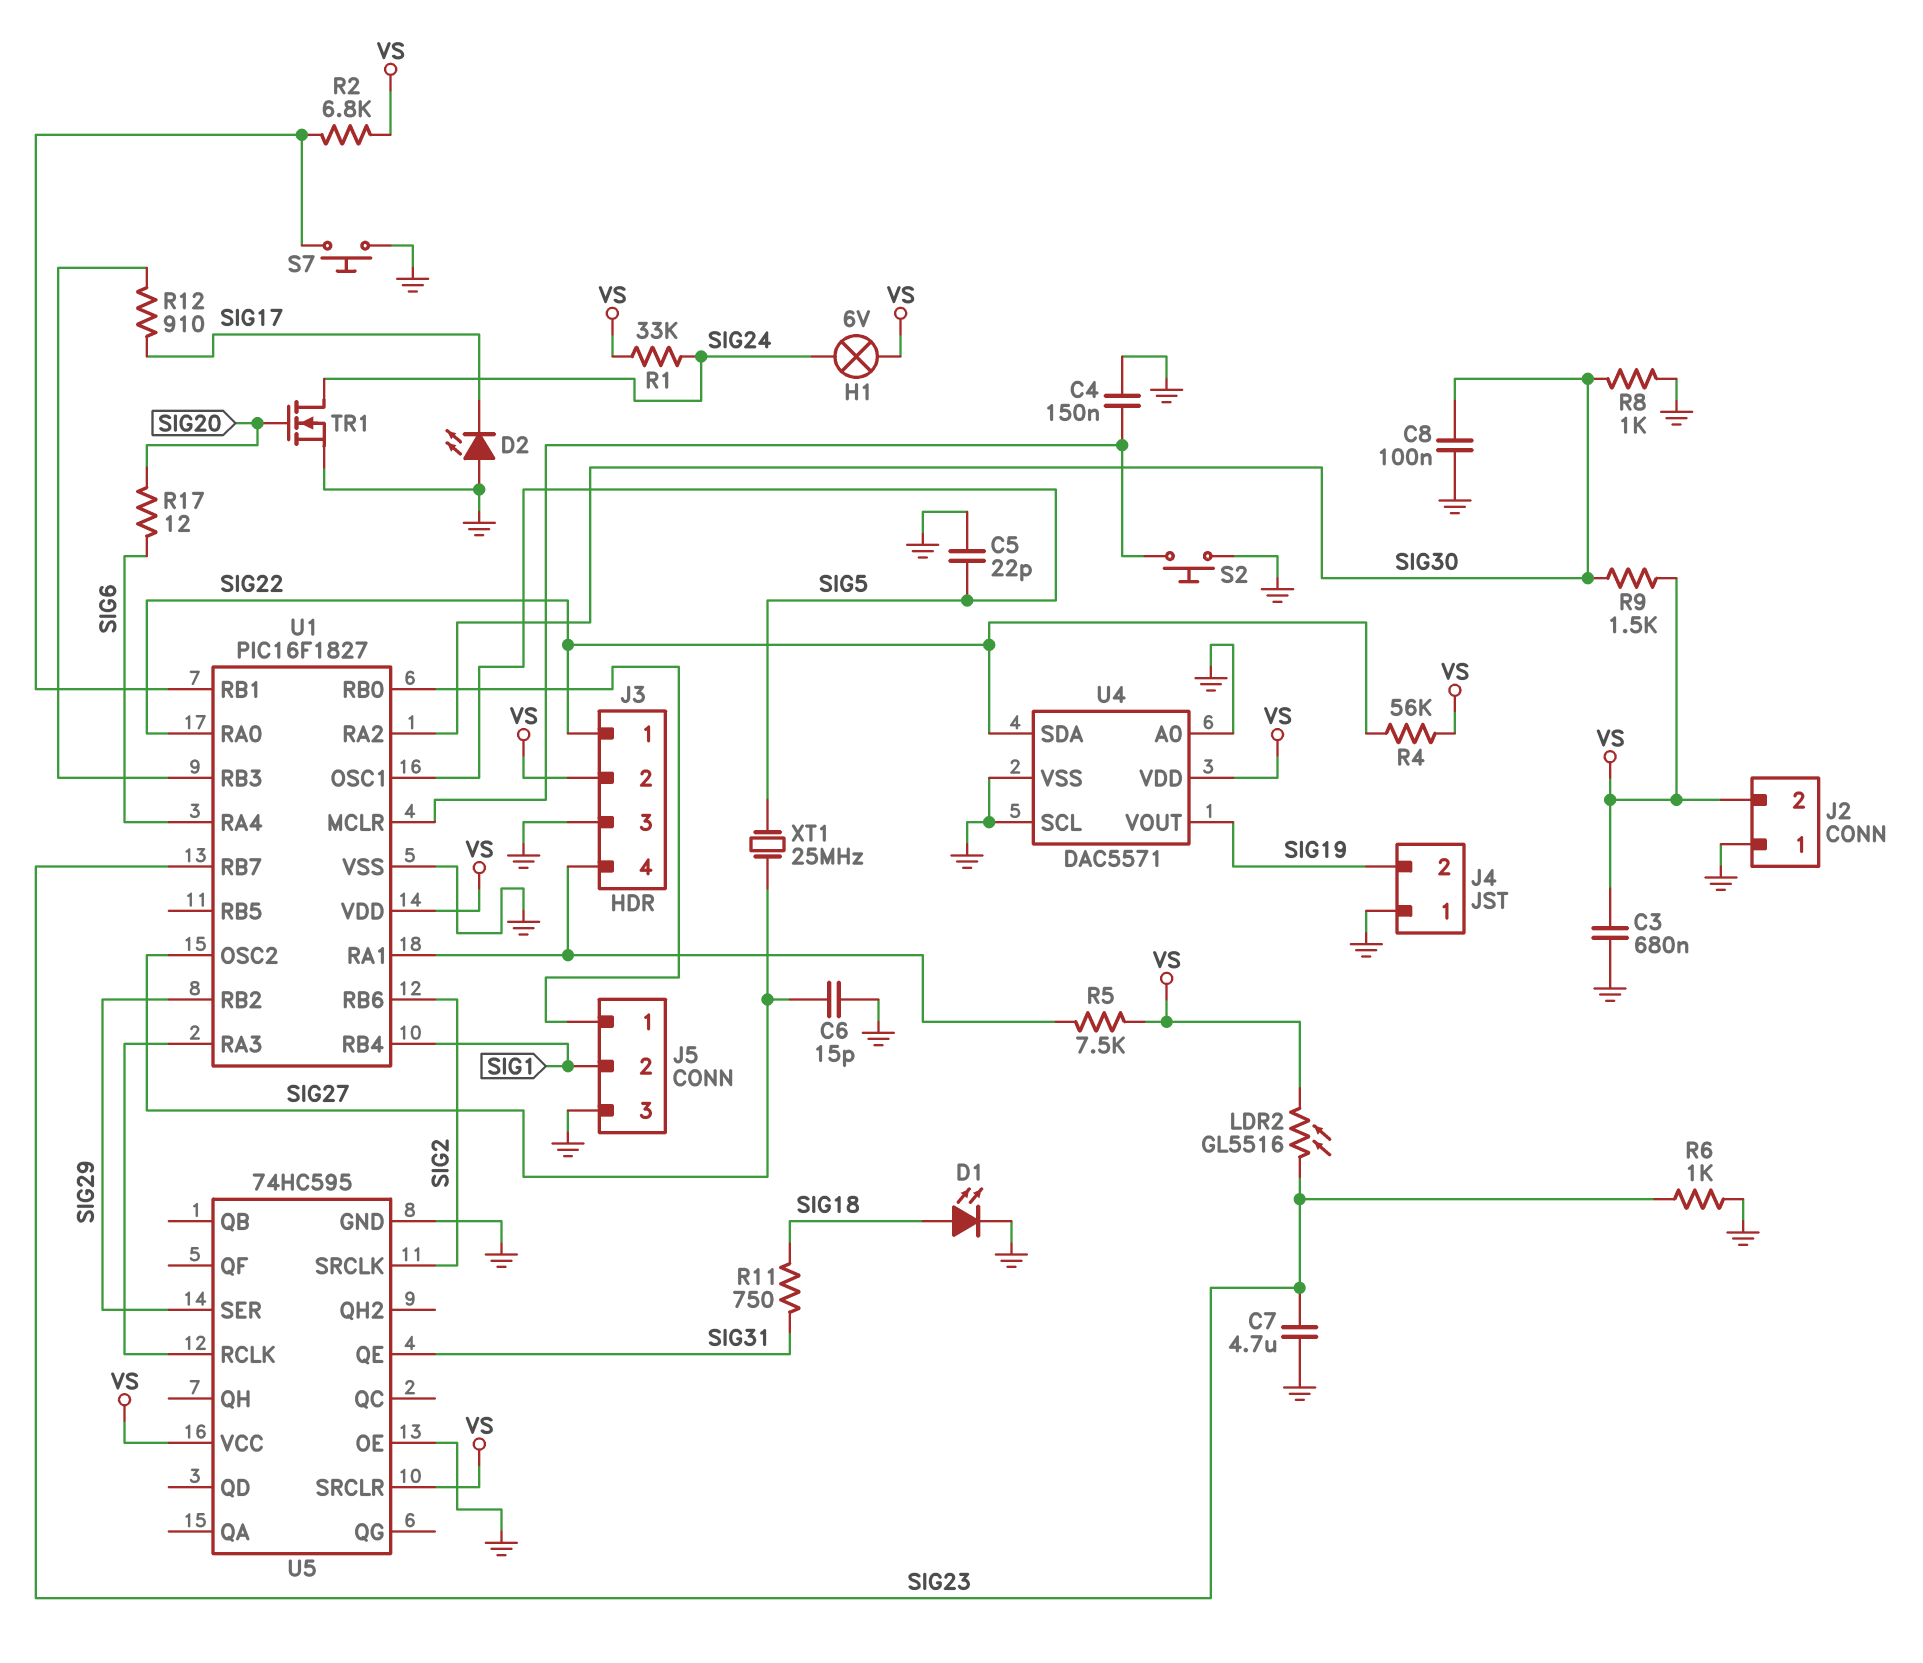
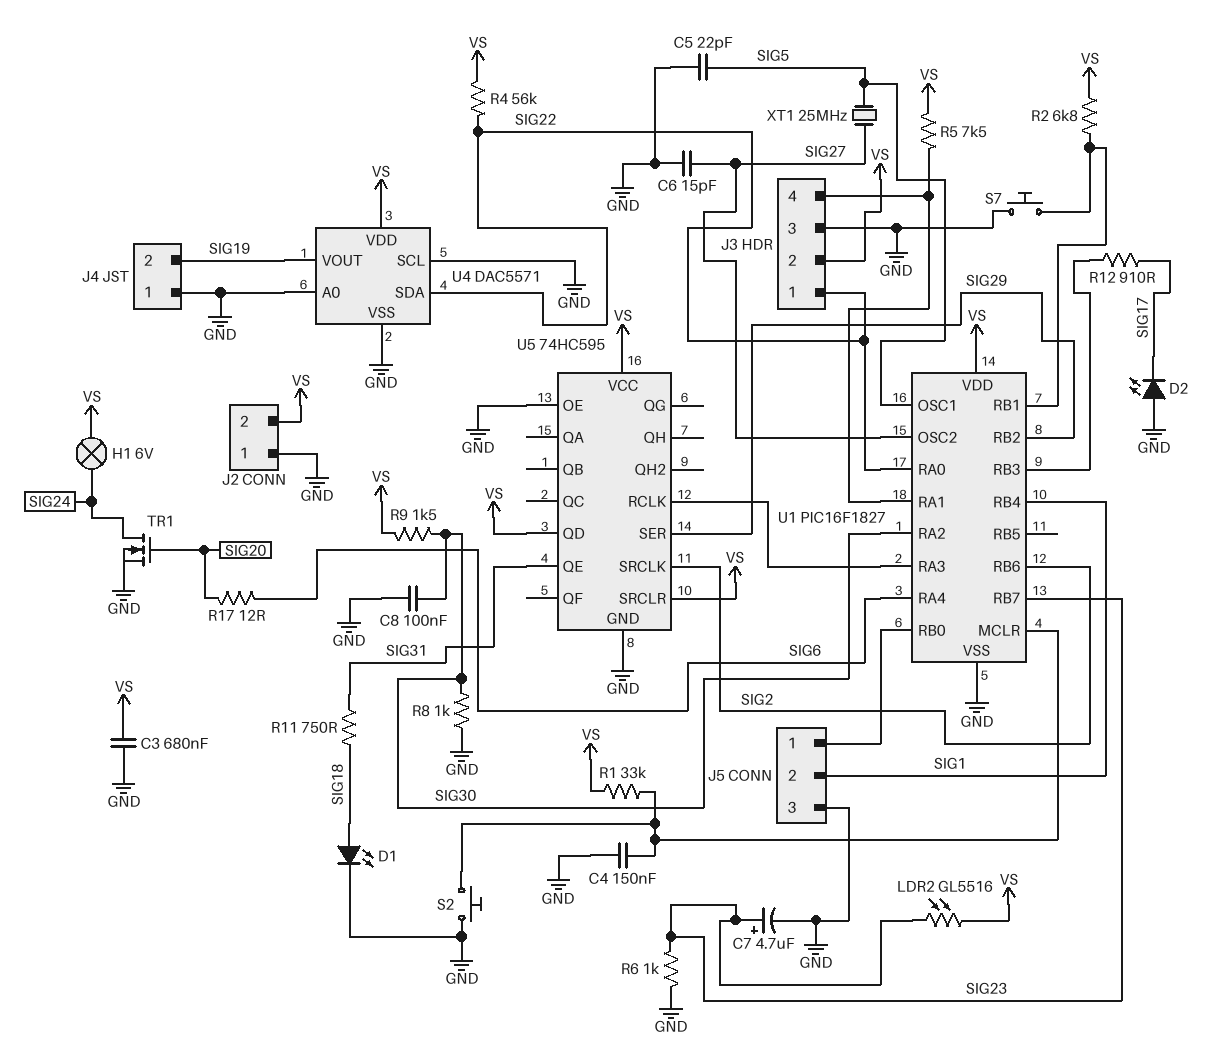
C7: 4.7uF (GND, SIG23) -> 4.7uF (plus SIG23, minus GND)
R1: 33k (SIG24, VS) -> 33k (U1/MCLR, VS)
U5 pin QD: none -> VS

